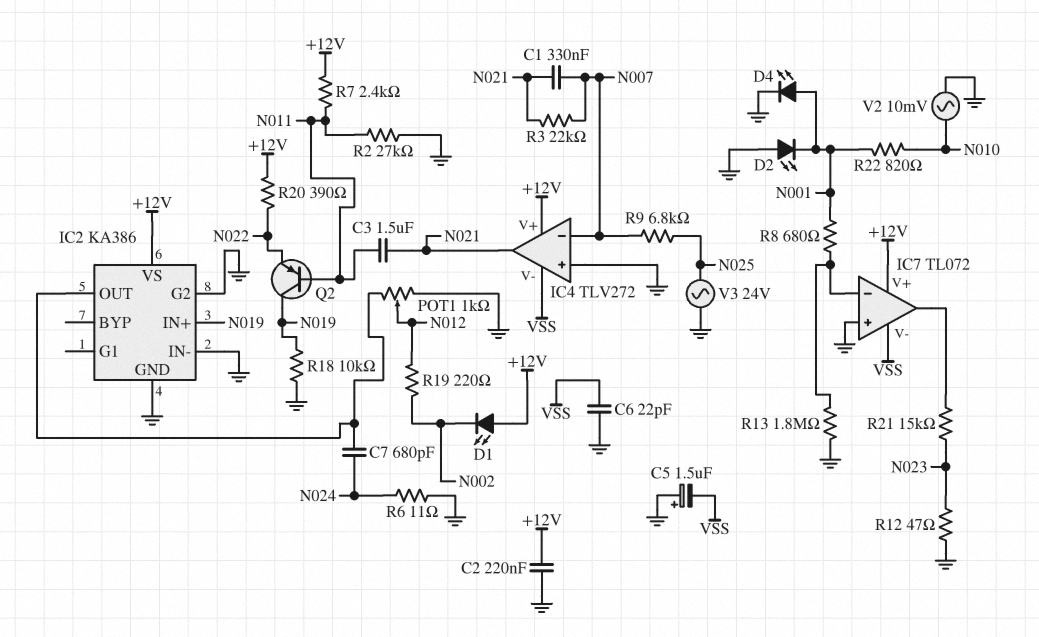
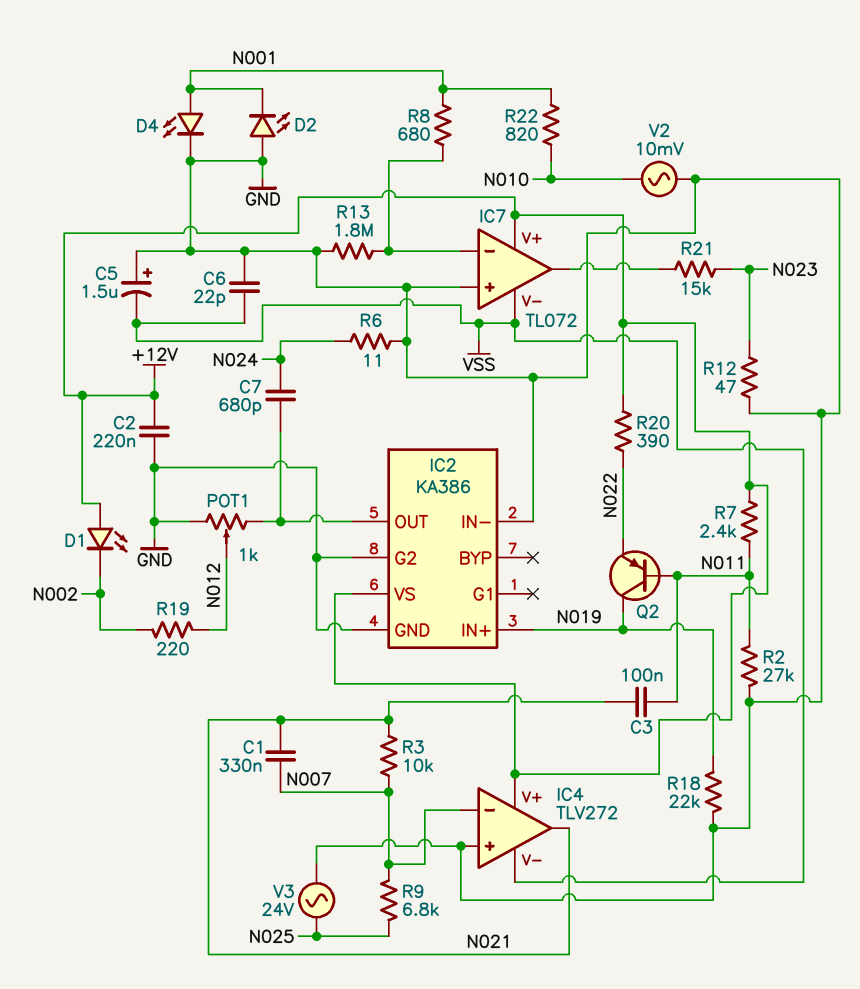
C3: 1.5uF (N011, N021) -> 100nF (N011, N021)
R3: 22k (N007, N021) -> 10k (N007, N021)
R18: 10k (GND, N019) -> 22k (GND, N019)

